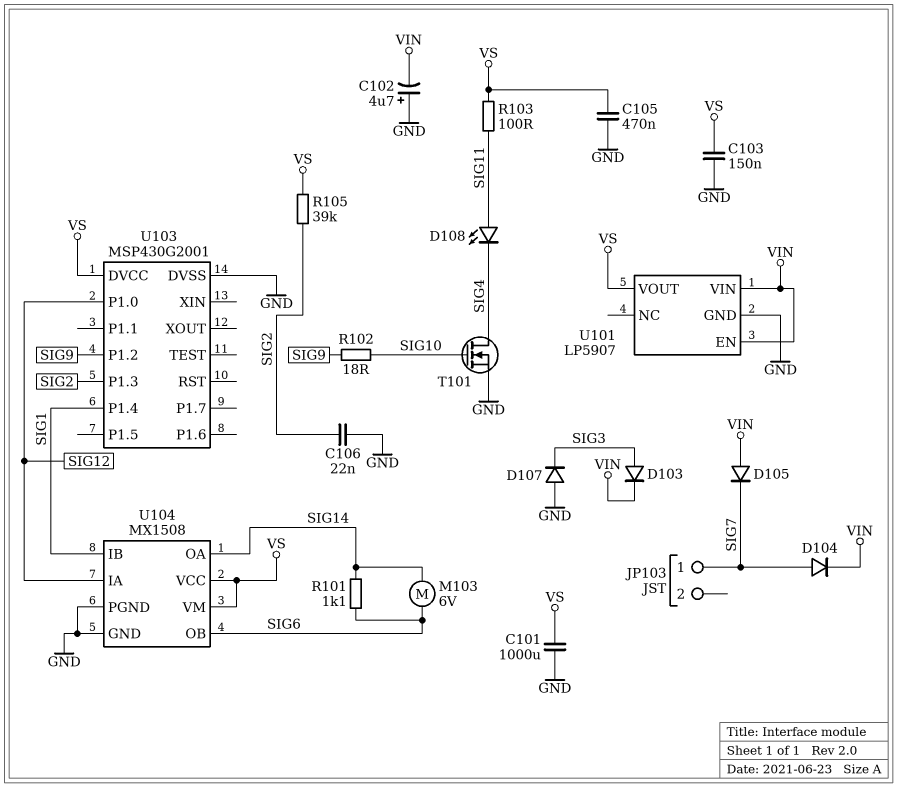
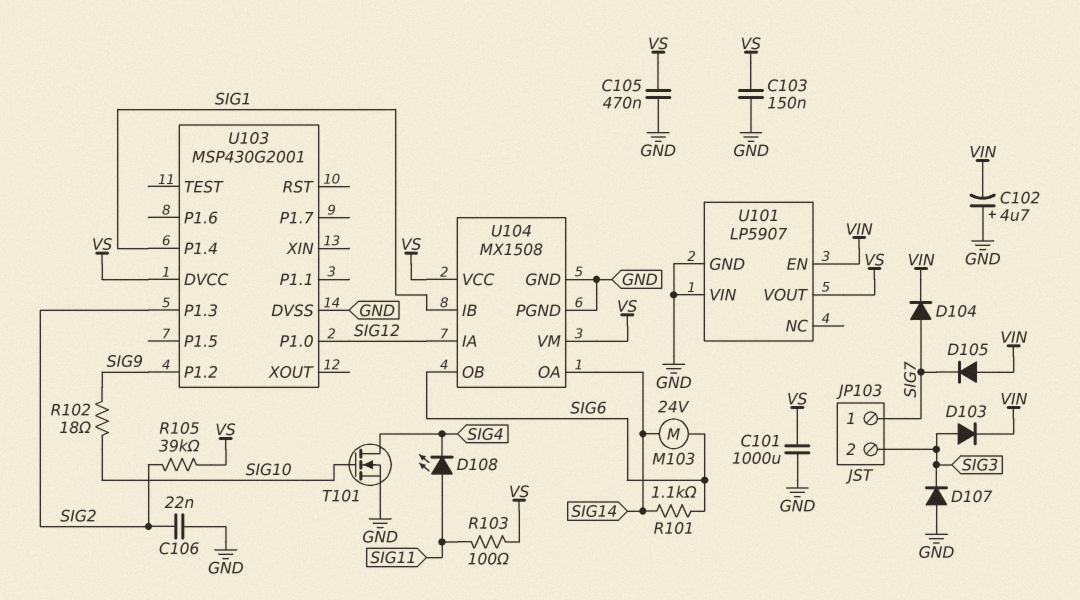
JP103 pin 2: none -> SIG3
M103: motor 6V (SIG6, SIG14) -> motor 24V (SIG6, SIG14)
U101 pin VIN: VIN -> GND

